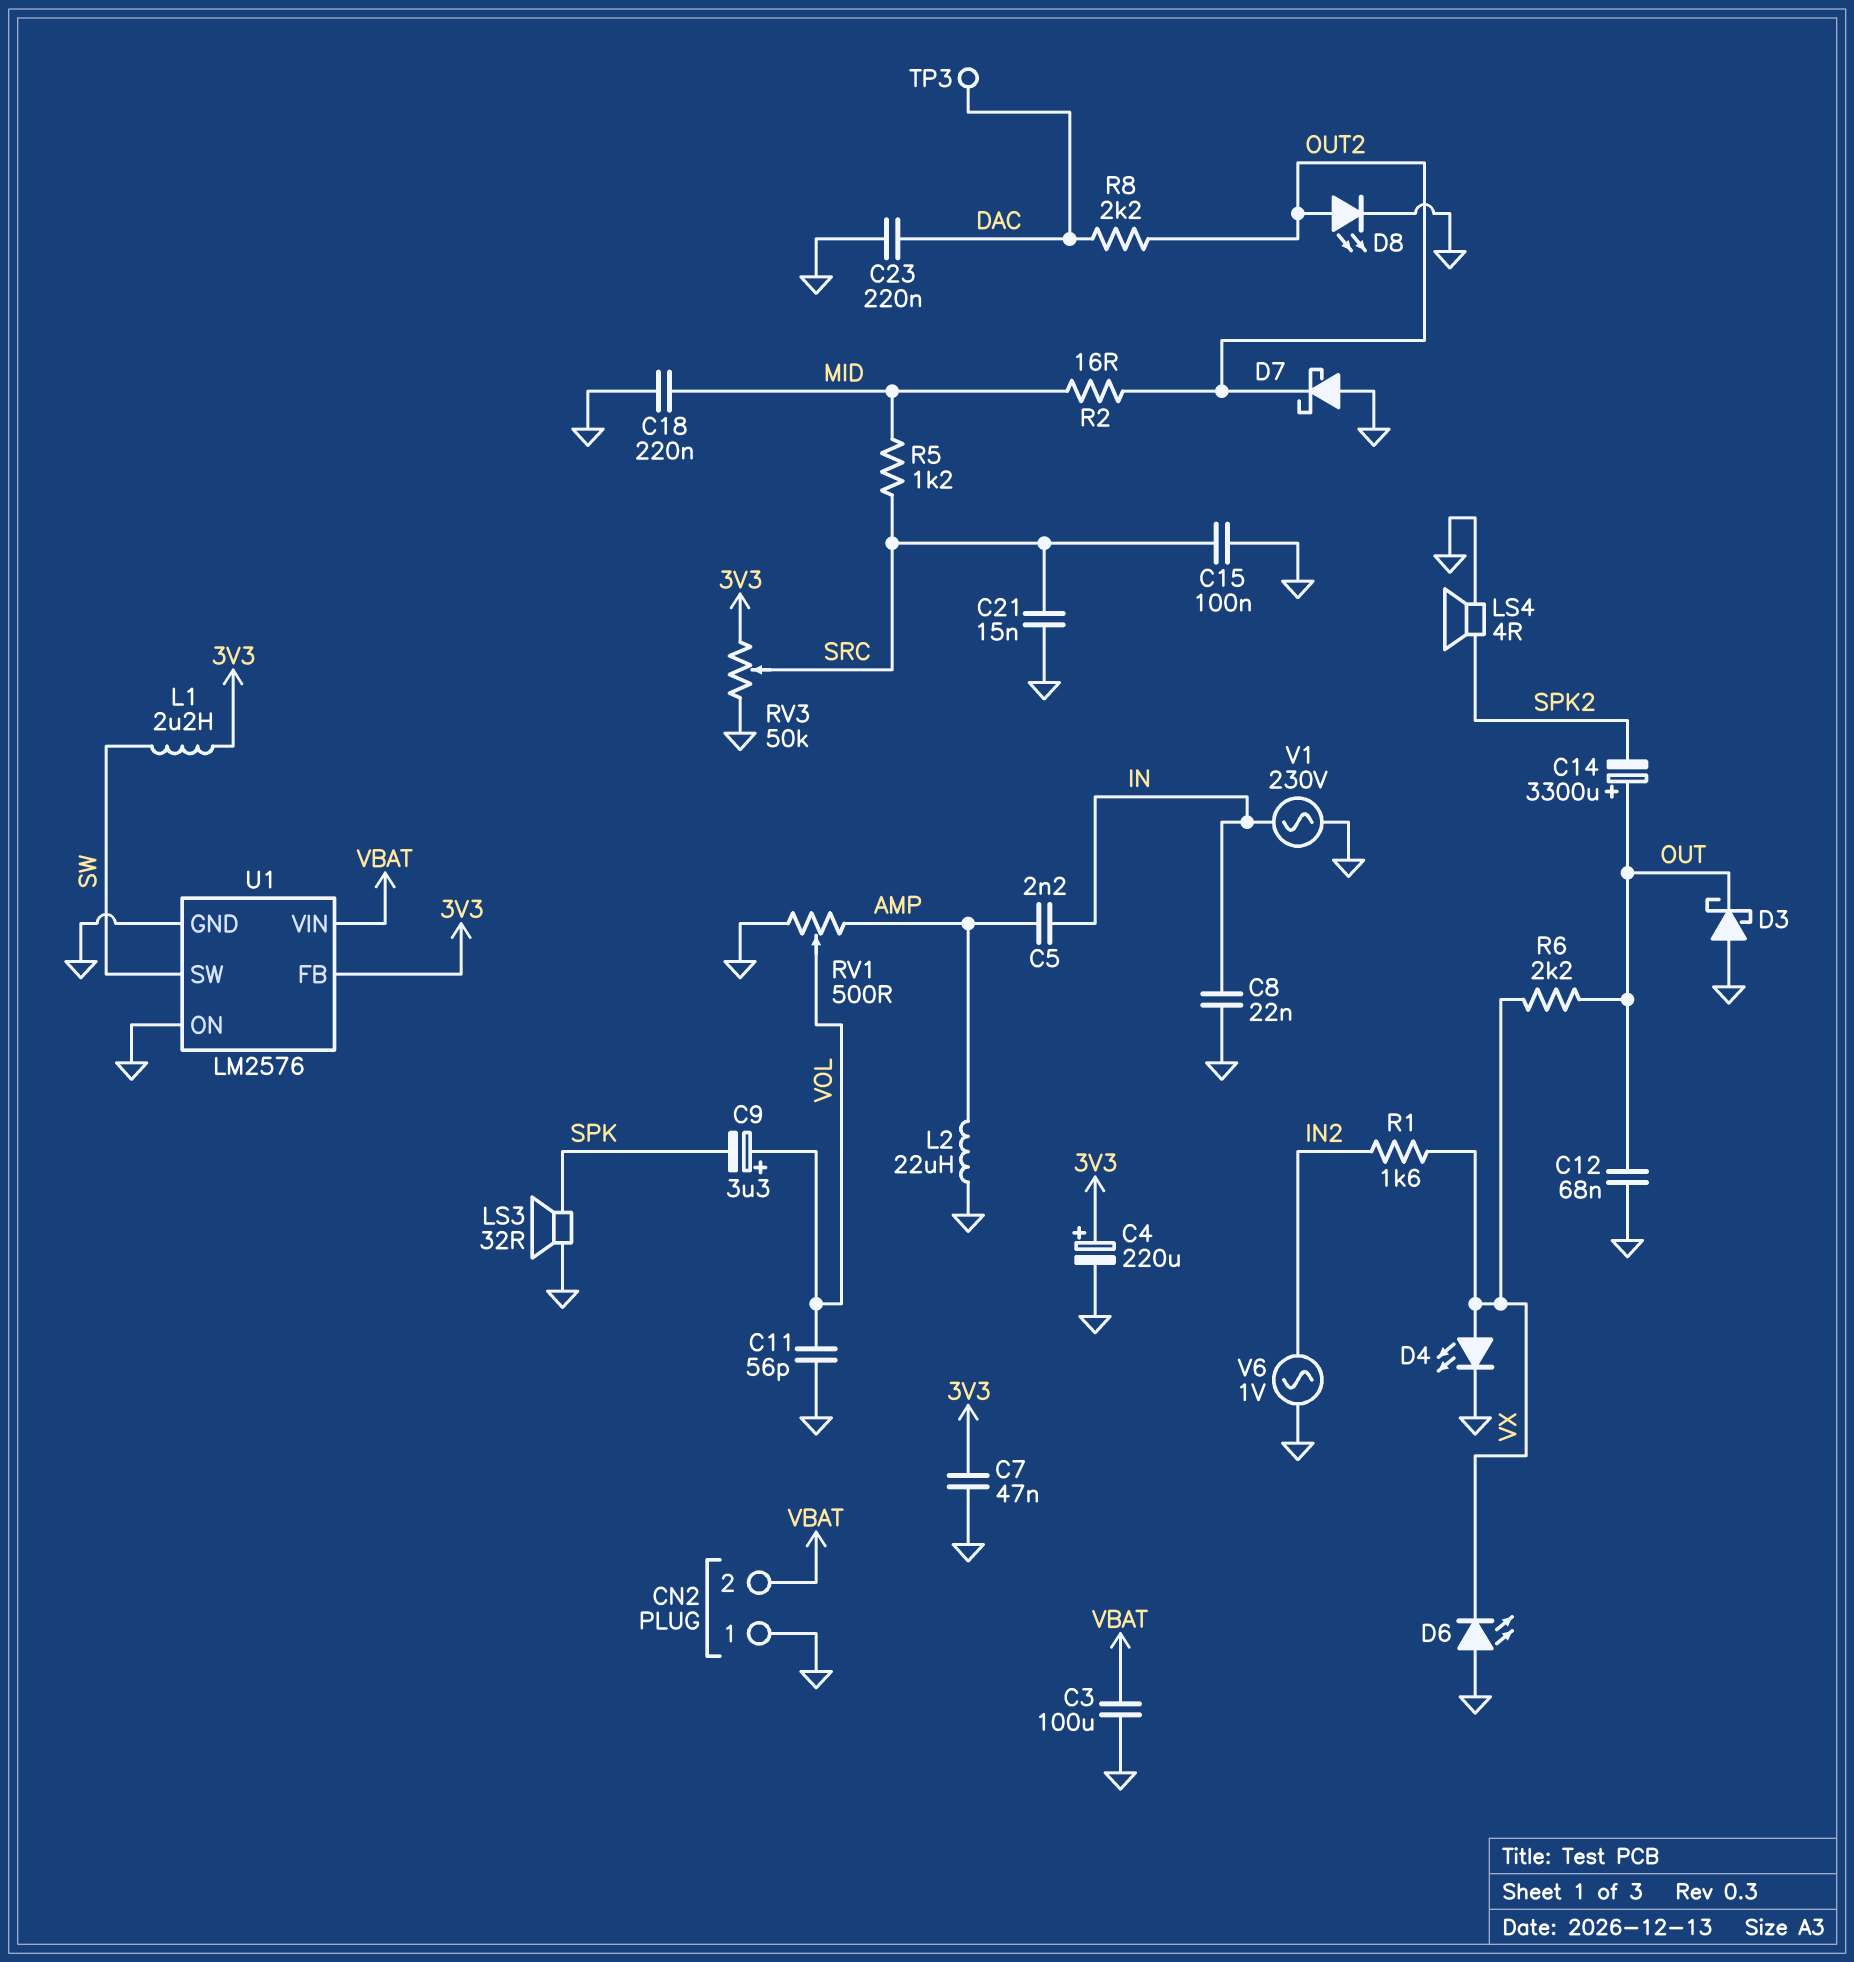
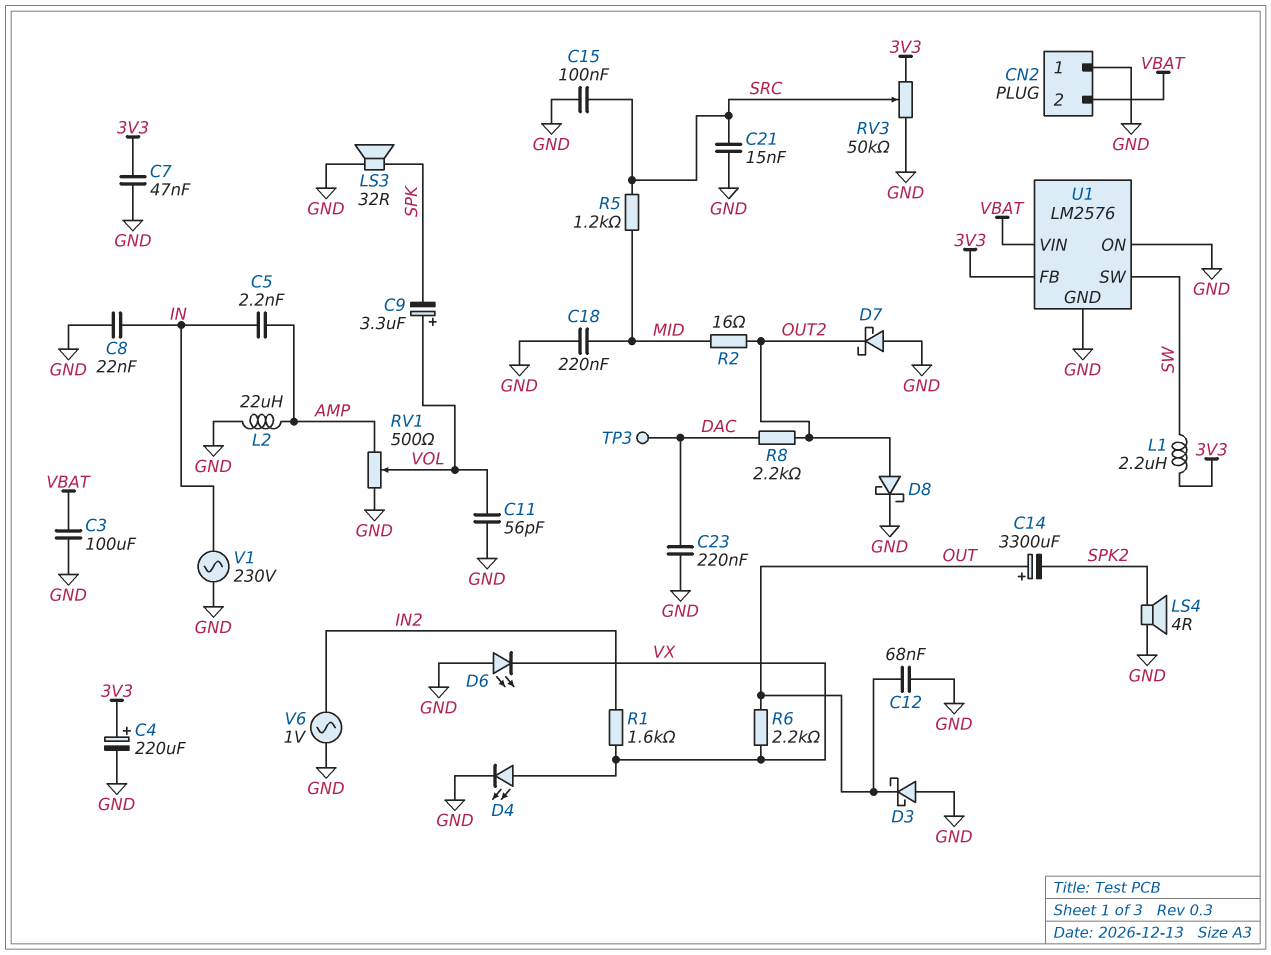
D8: LED (A OUT2, K GND) -> schottky (A OUT2, K GND)

